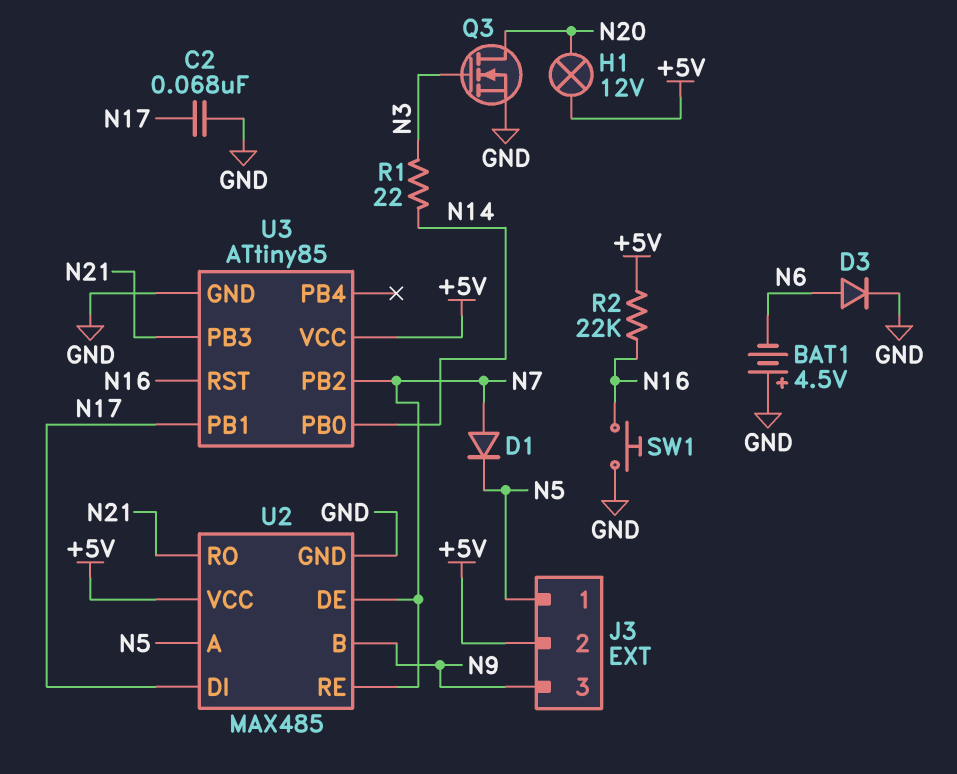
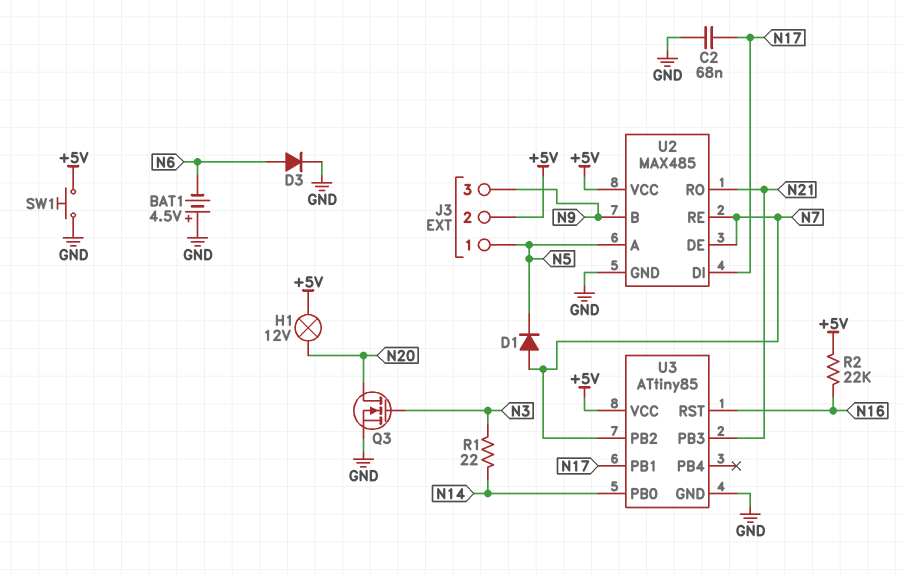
SW1: button (GND, N16) -> button (+5V, GND)

